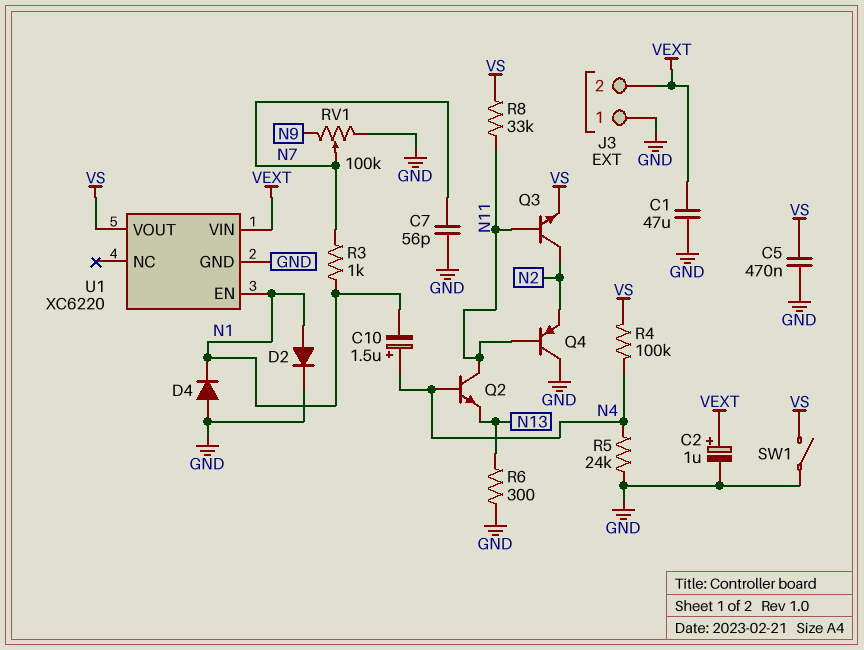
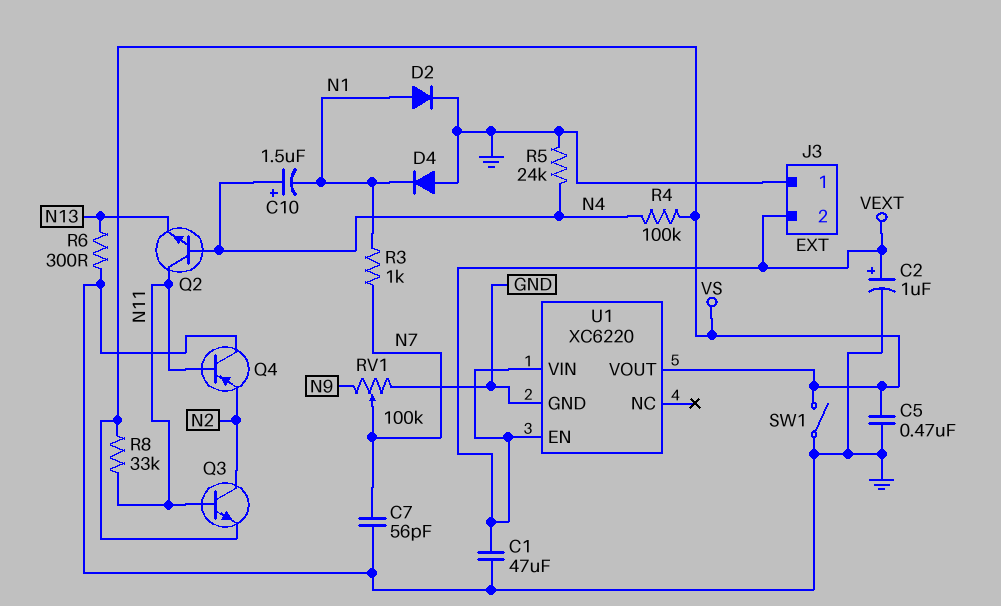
U1 pin EN: N1 -> VEXT

